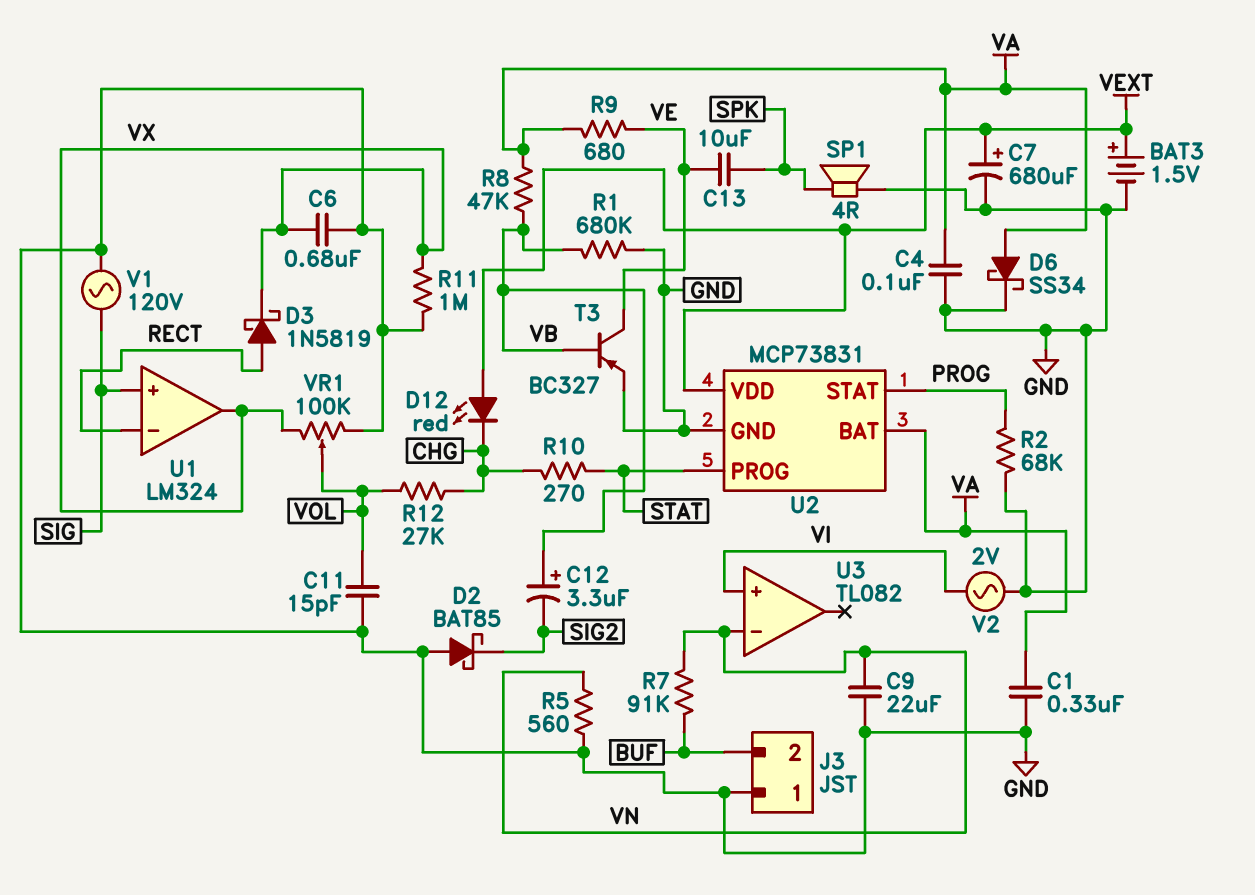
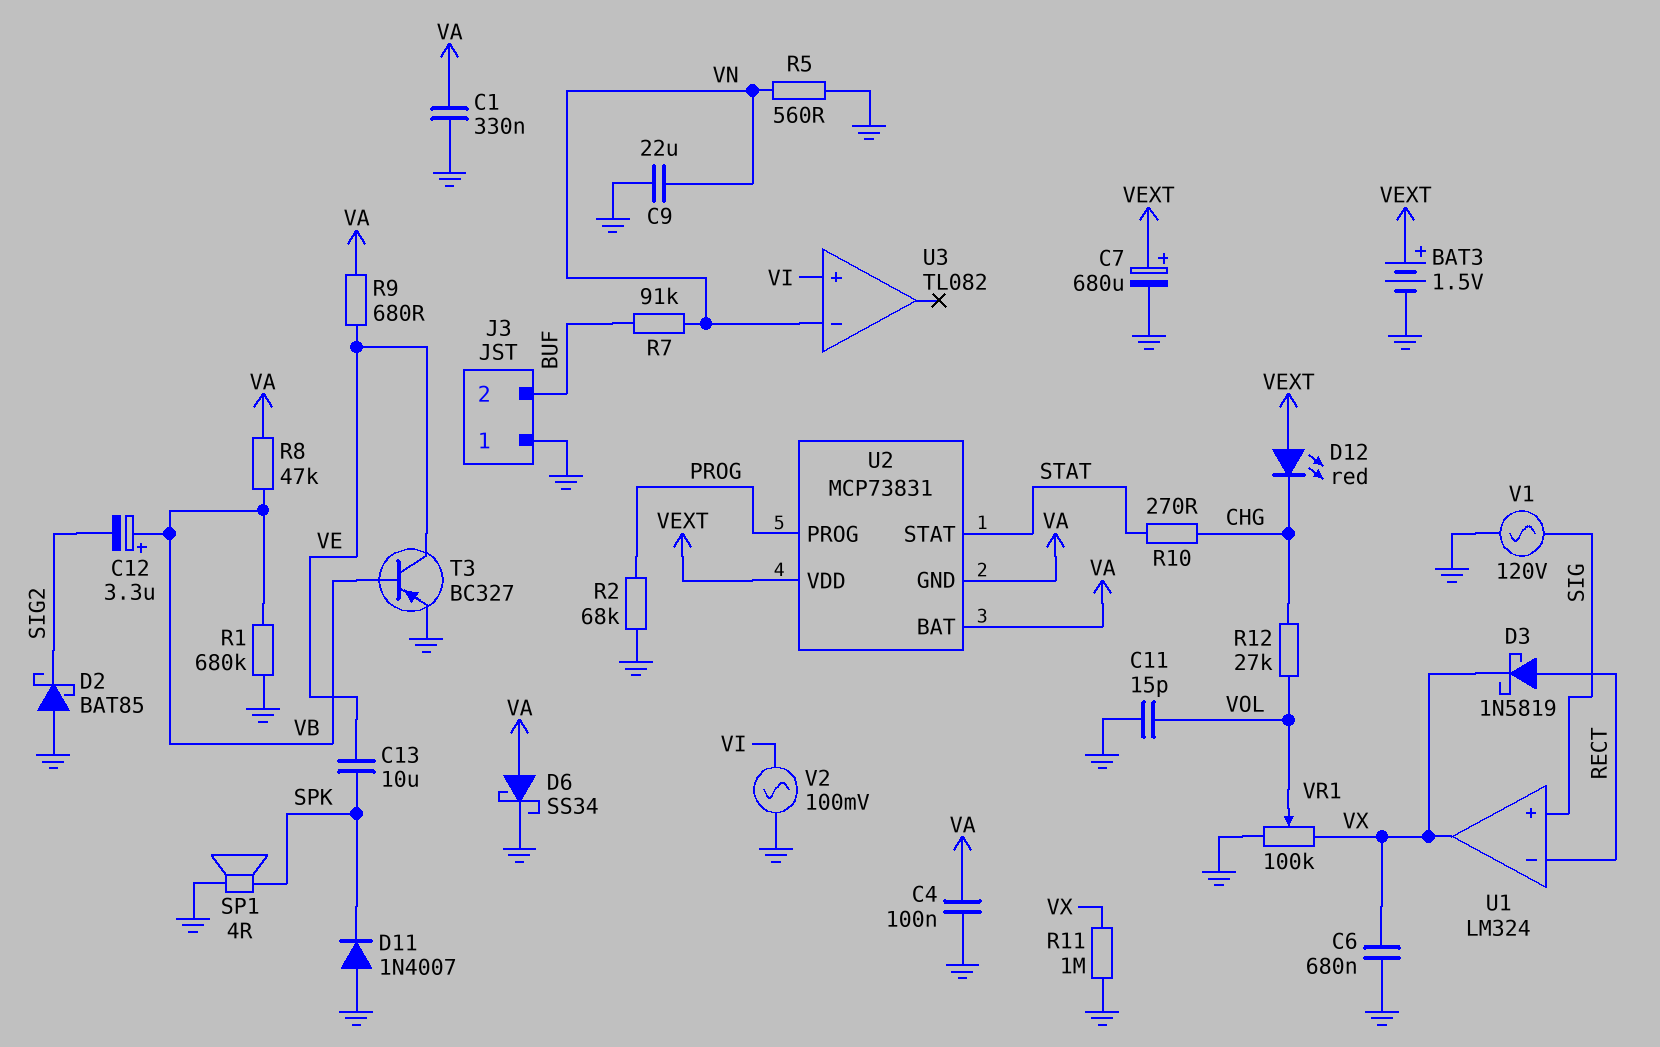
D11: none -> diode 1N4007 (A GND, K SPK)
U2 pin GND: GND -> VA
U2 pin PROG: STAT -> PROG
U2 pin STAT: PROG -> STAT
V2: AC 2V (GND, VI) -> AC 100mV (GND, VI)

